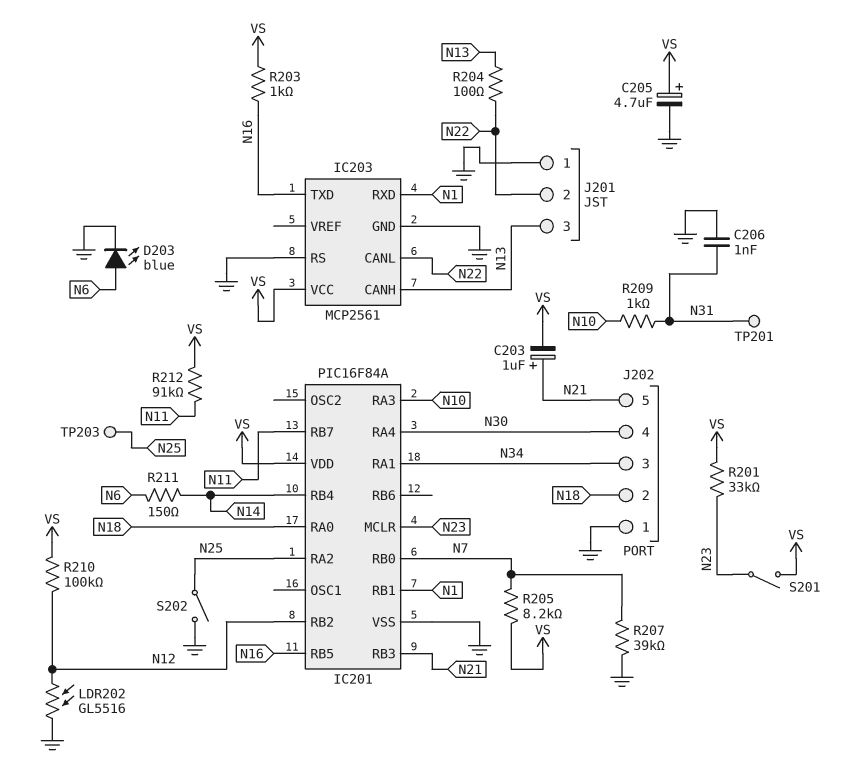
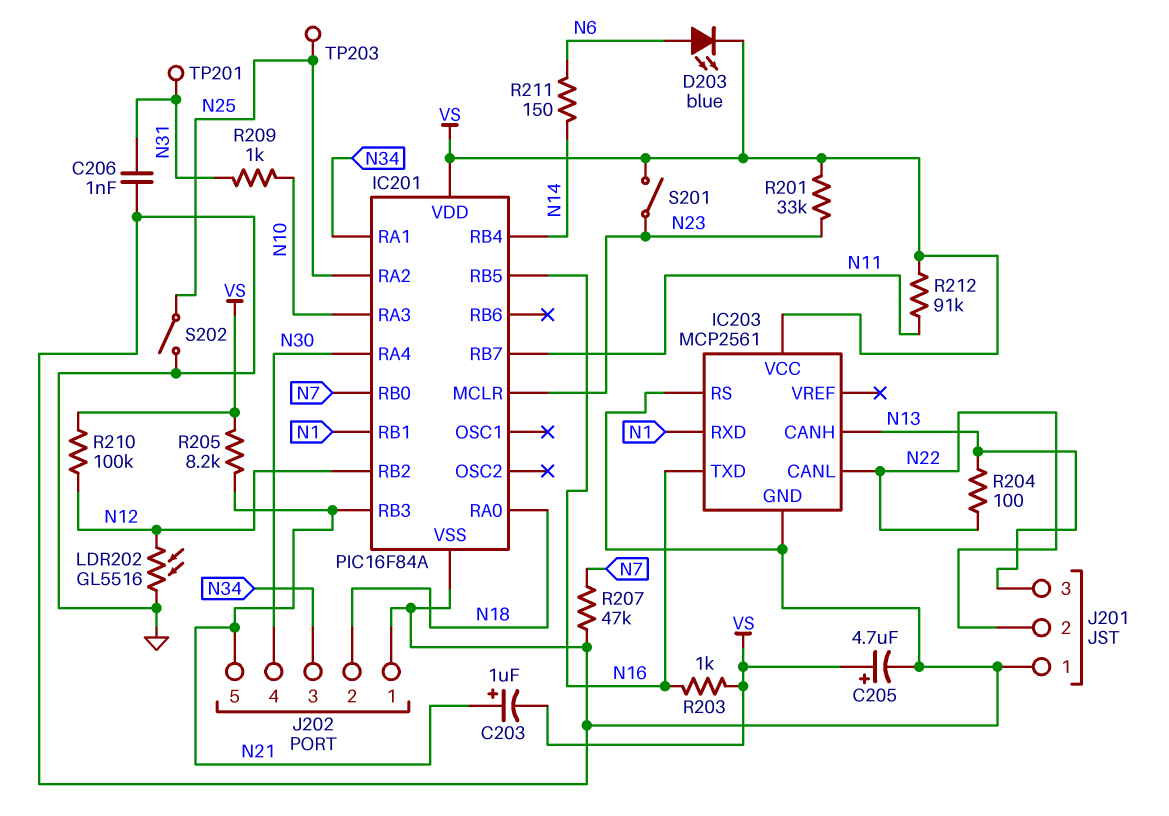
D203: LED blue (A N6, K GND) -> LED blue (A N6, K VS)
R205: 8.2k (N7, VS) -> 8.2k (N21, VS)
R207: 39k (GND, N7) -> 47k (GND, N7)

